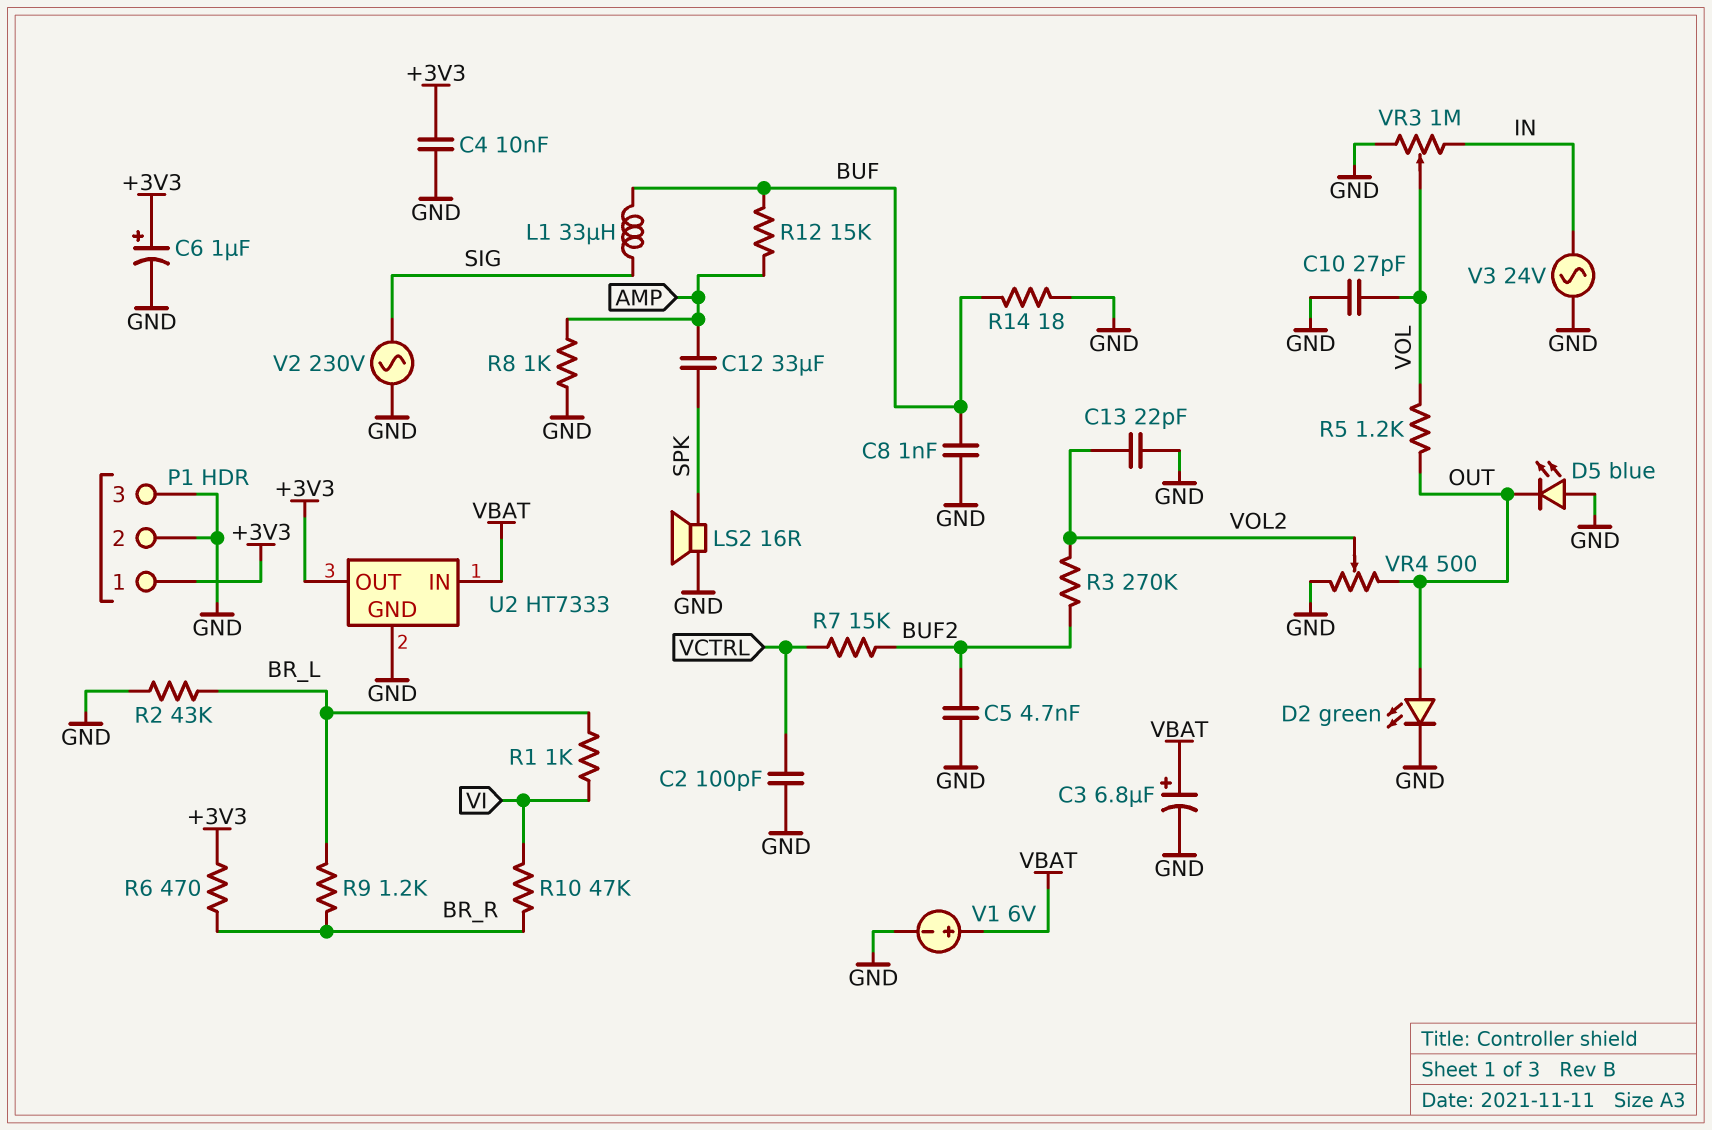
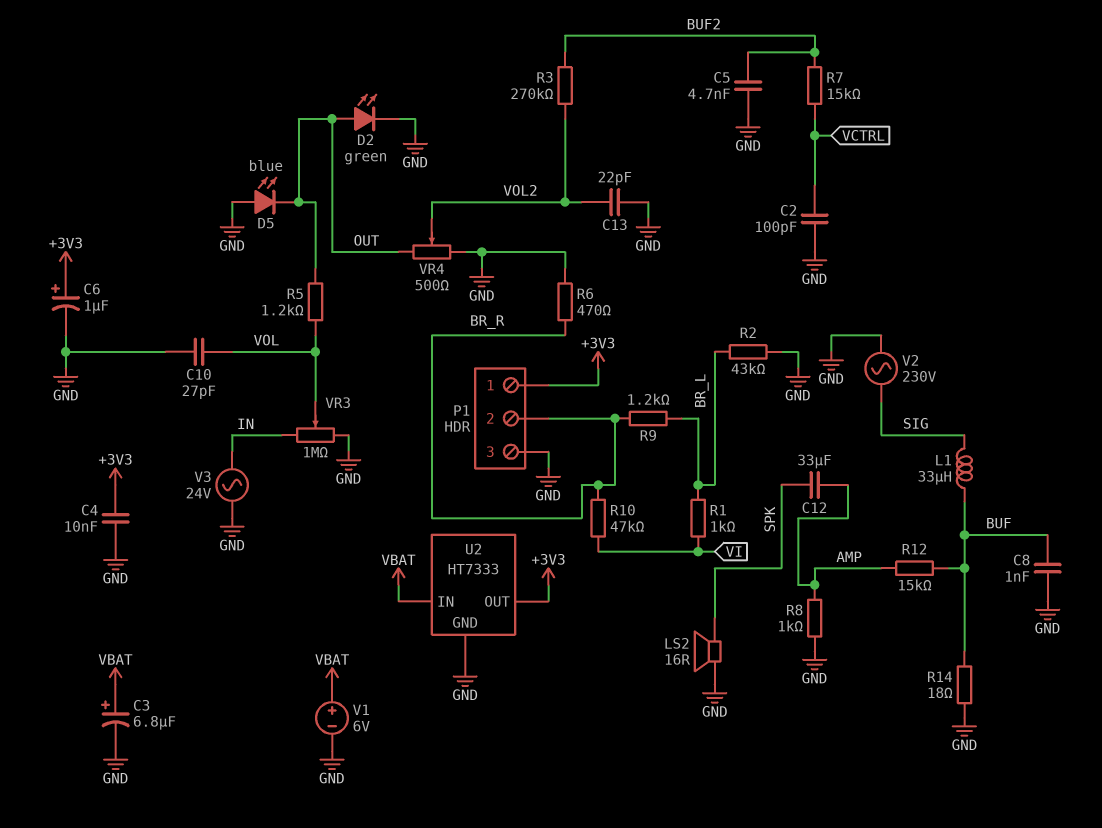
P1 pin 2: GND -> BR_R
R6: 470 (+3V3, BR_R) -> 470 (BR_R, GND)

